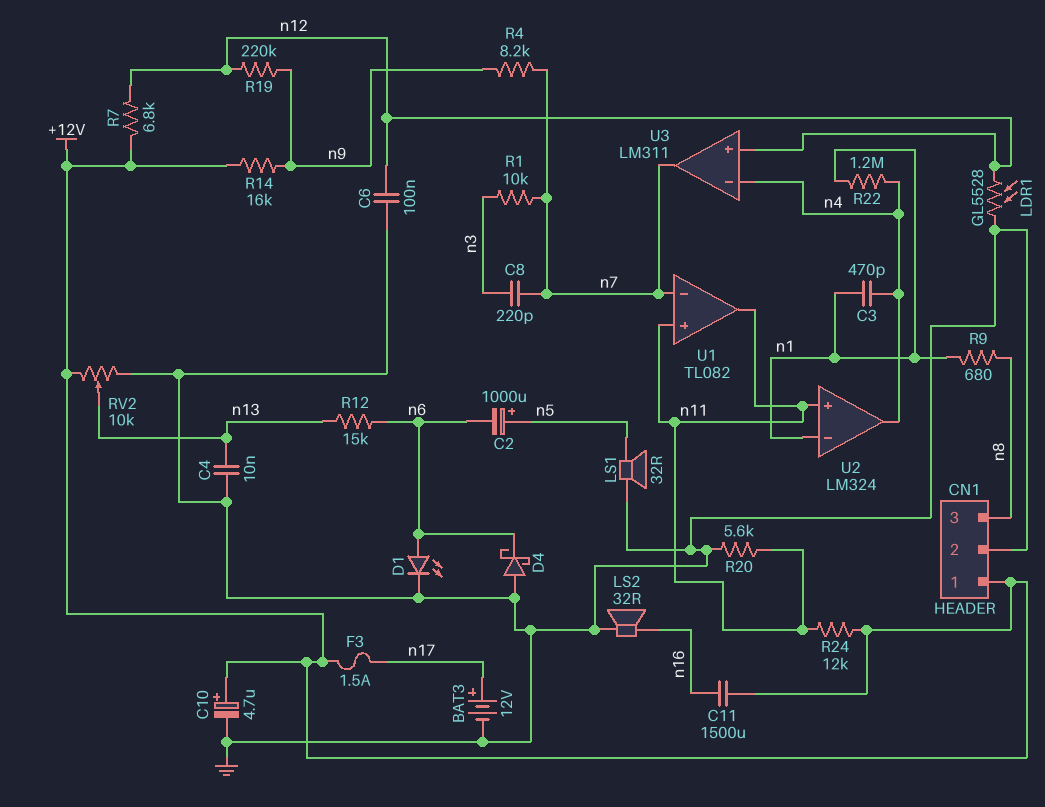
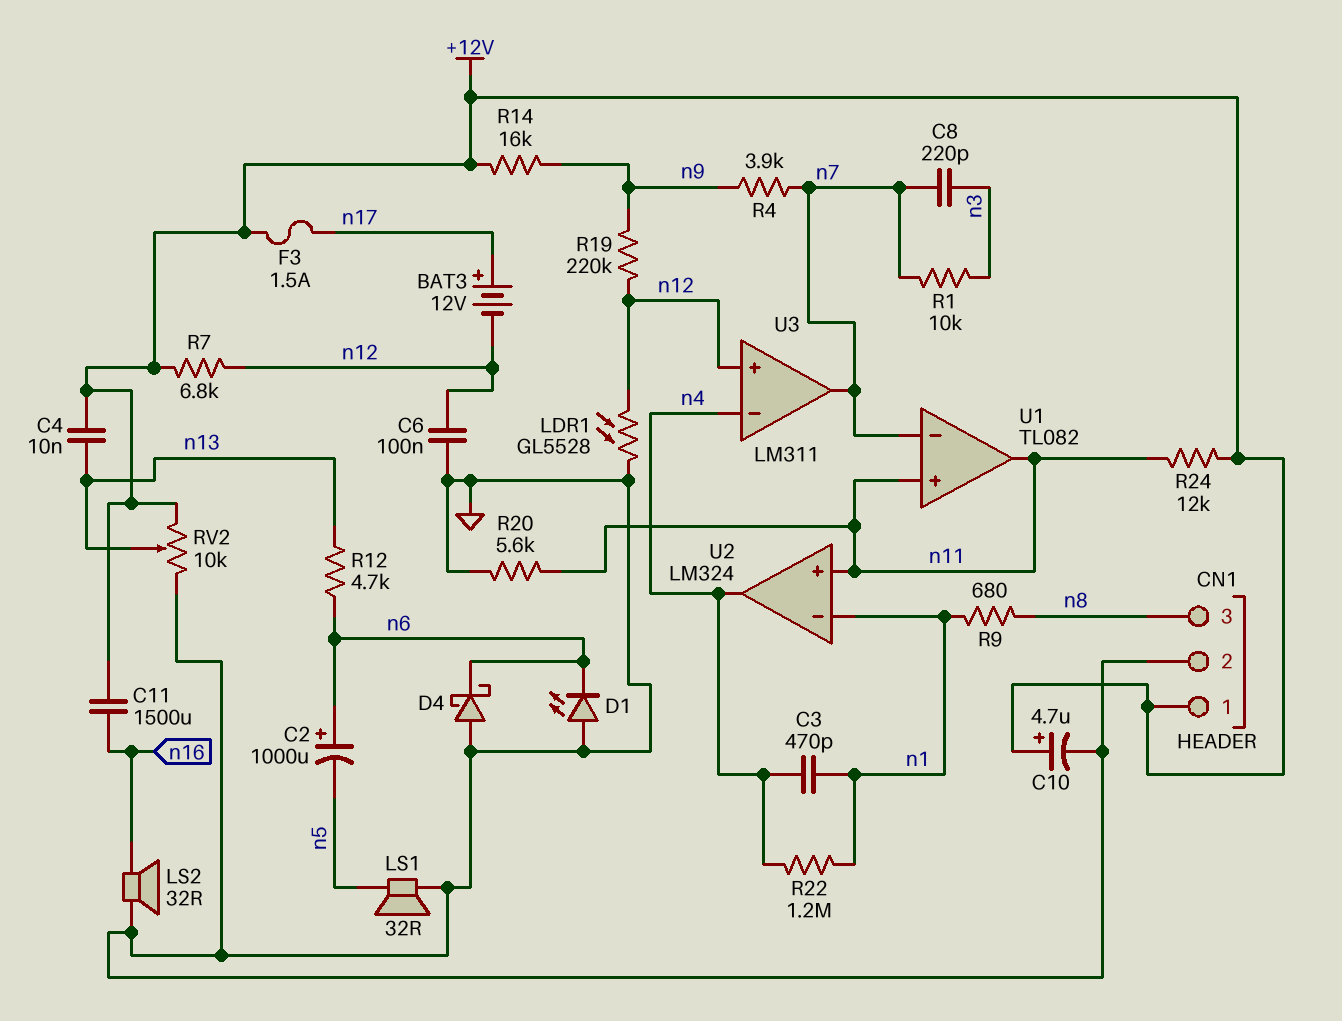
BAT3: 12V (plus n17, minus GND) -> 12V (plus n17, minus n12)
C2: 1000uF (plus n5, minus n6) -> 1000uF (plus n6, minus n5)
C4: 10nF (GND, n13) -> 10nF (+12V, n13)
D1: LED (A n6, K GND) -> LED (A GND, K n6)
R4: 8.2k (n7, n9) -> 3.9k (n7, n9)
R12: 15k (n6, n13) -> 4.7k (n6, n13)

